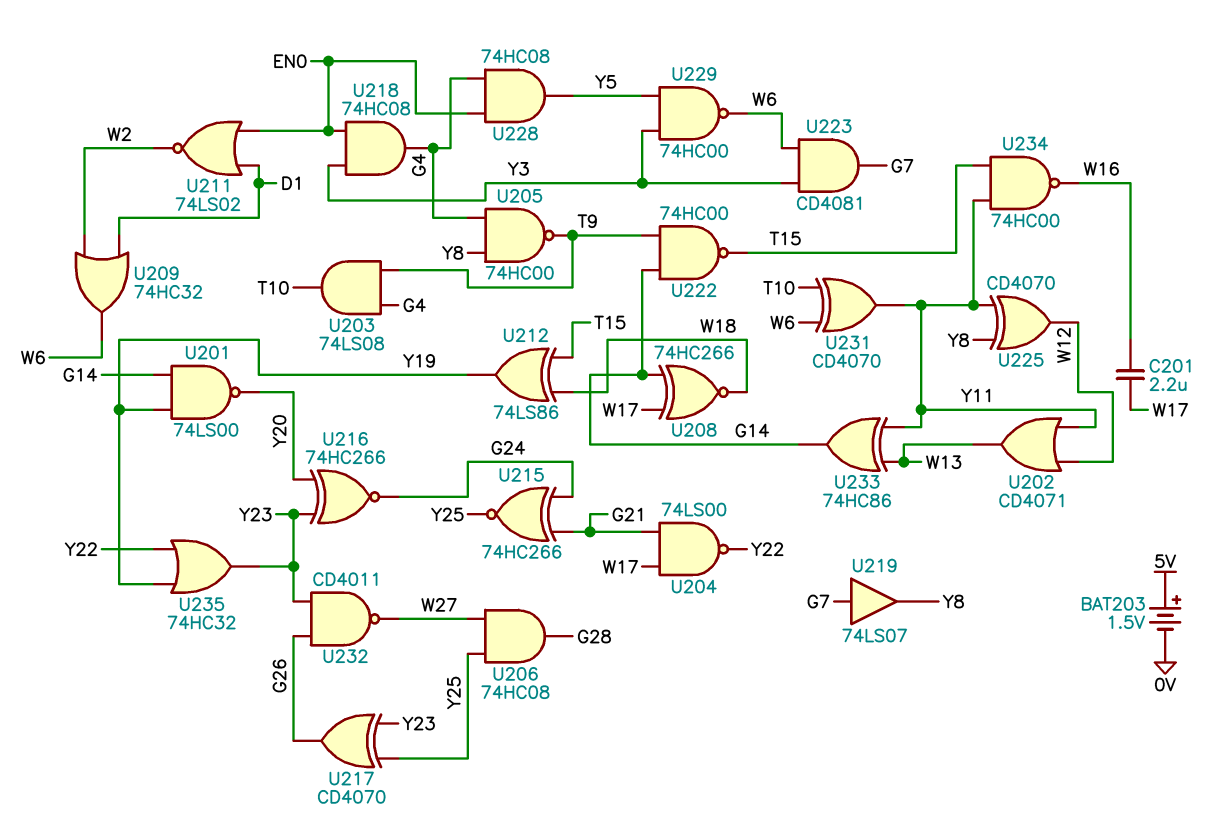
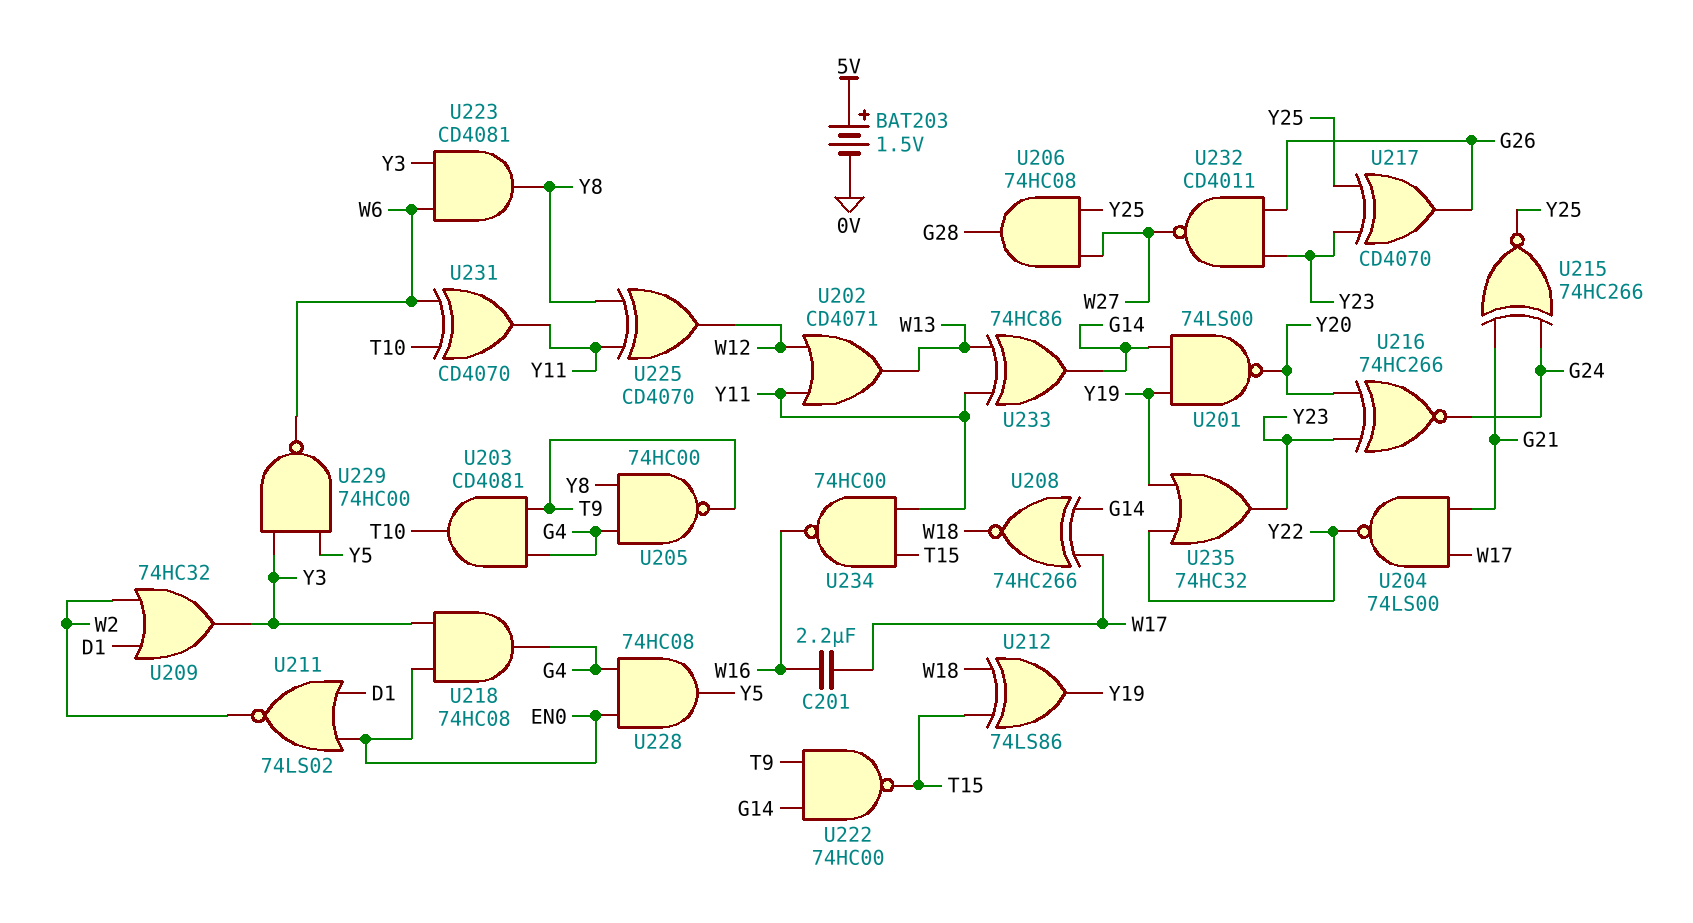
U203: AND 74LS08 (in G4, in T9, out T10) -> AND CD4081 (in G4, in T9, out T10)
U209: OR 74HC32 (in D1, in W2, out W6) -> OR 74HC32 (in D1, in W2, out Y3)
U219: buffer 74LS07 (in G7, out Y8) -> none
U223: AND CD4081 (in W6, in Y3, out G7) -> AND CD4081 (in W6, in Y3, out Y8)

